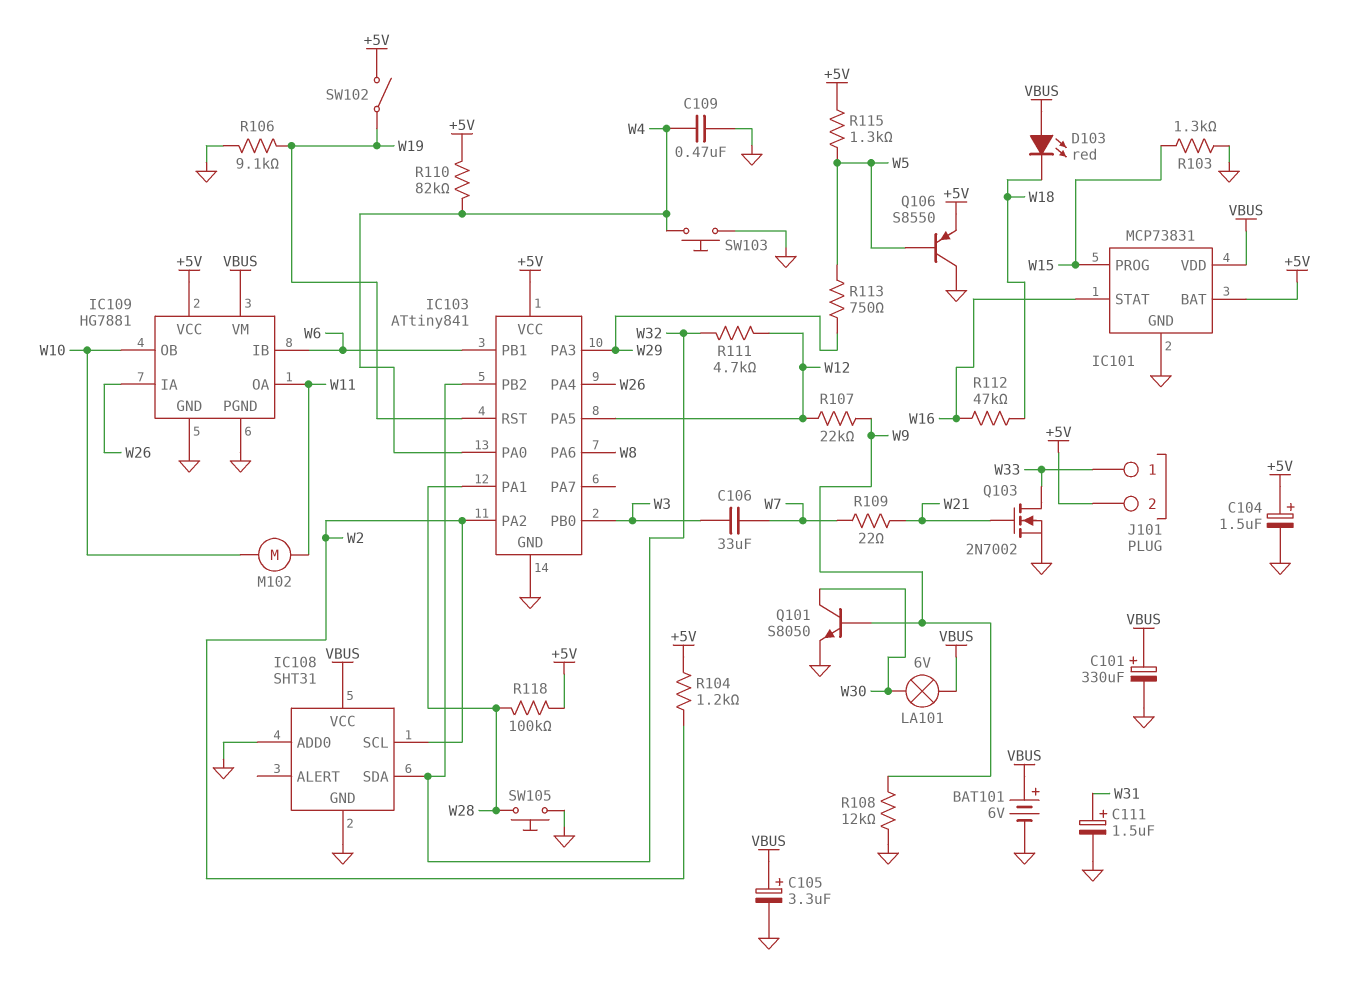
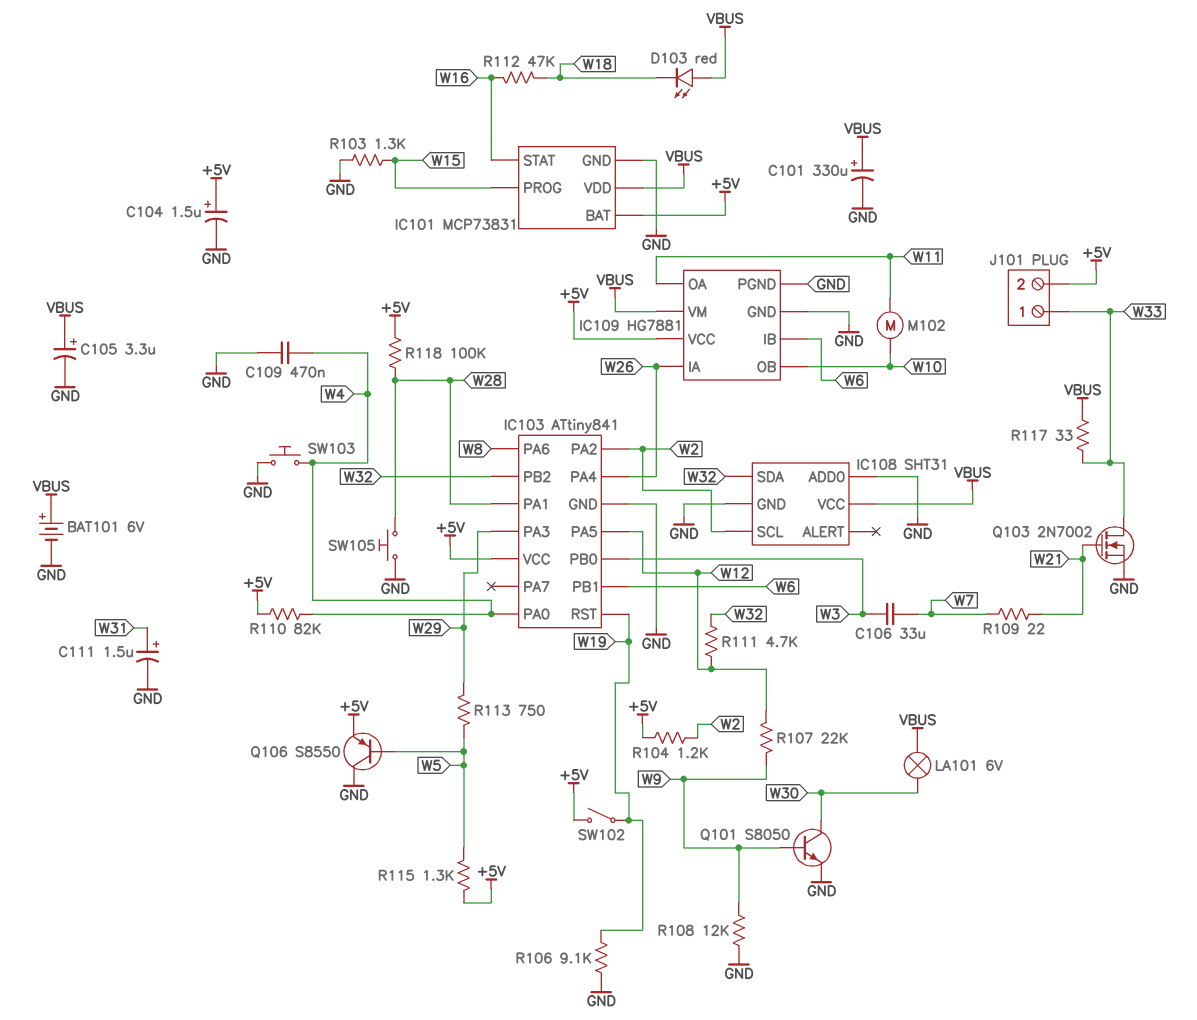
R117: none -> 33 (VBUS, W33)

